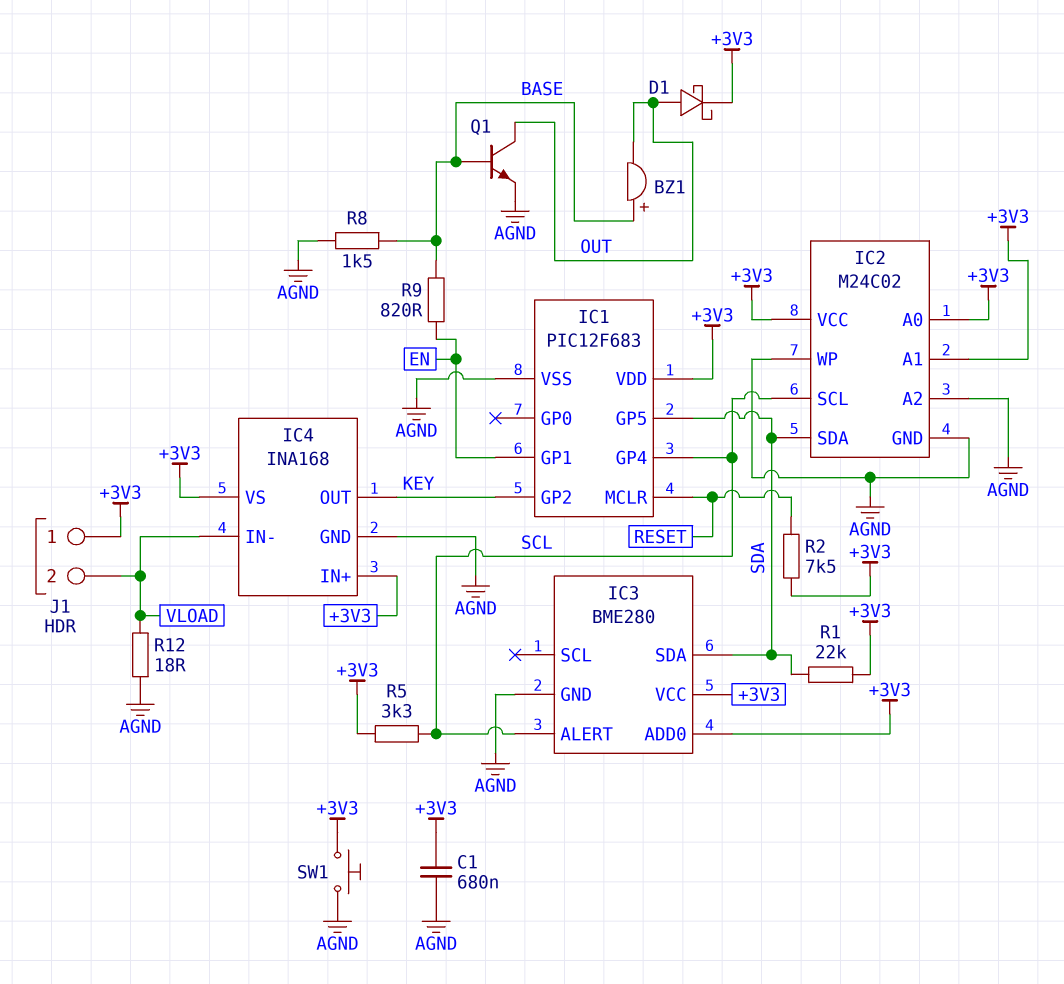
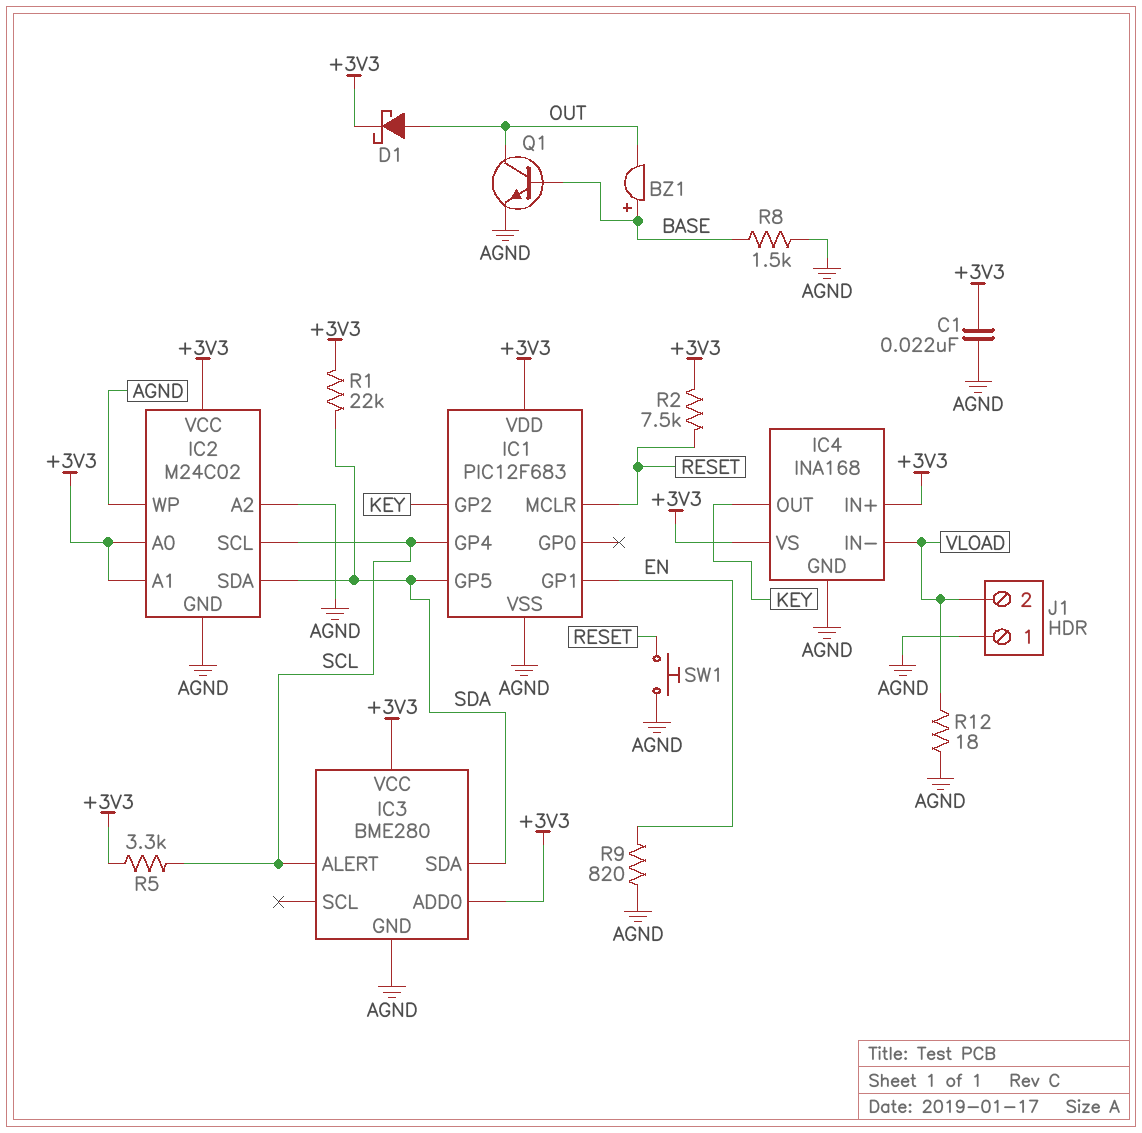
C1: 680nF (+3V3, AGND) -> 22nF (+3V3, AGND)
J1 pin 1: +3V3 -> AGND
R9: 820 (BASE, EN) -> 820 (AGND, EN)
SW1: button (+3V3, AGND) -> button (AGND, RESET)

